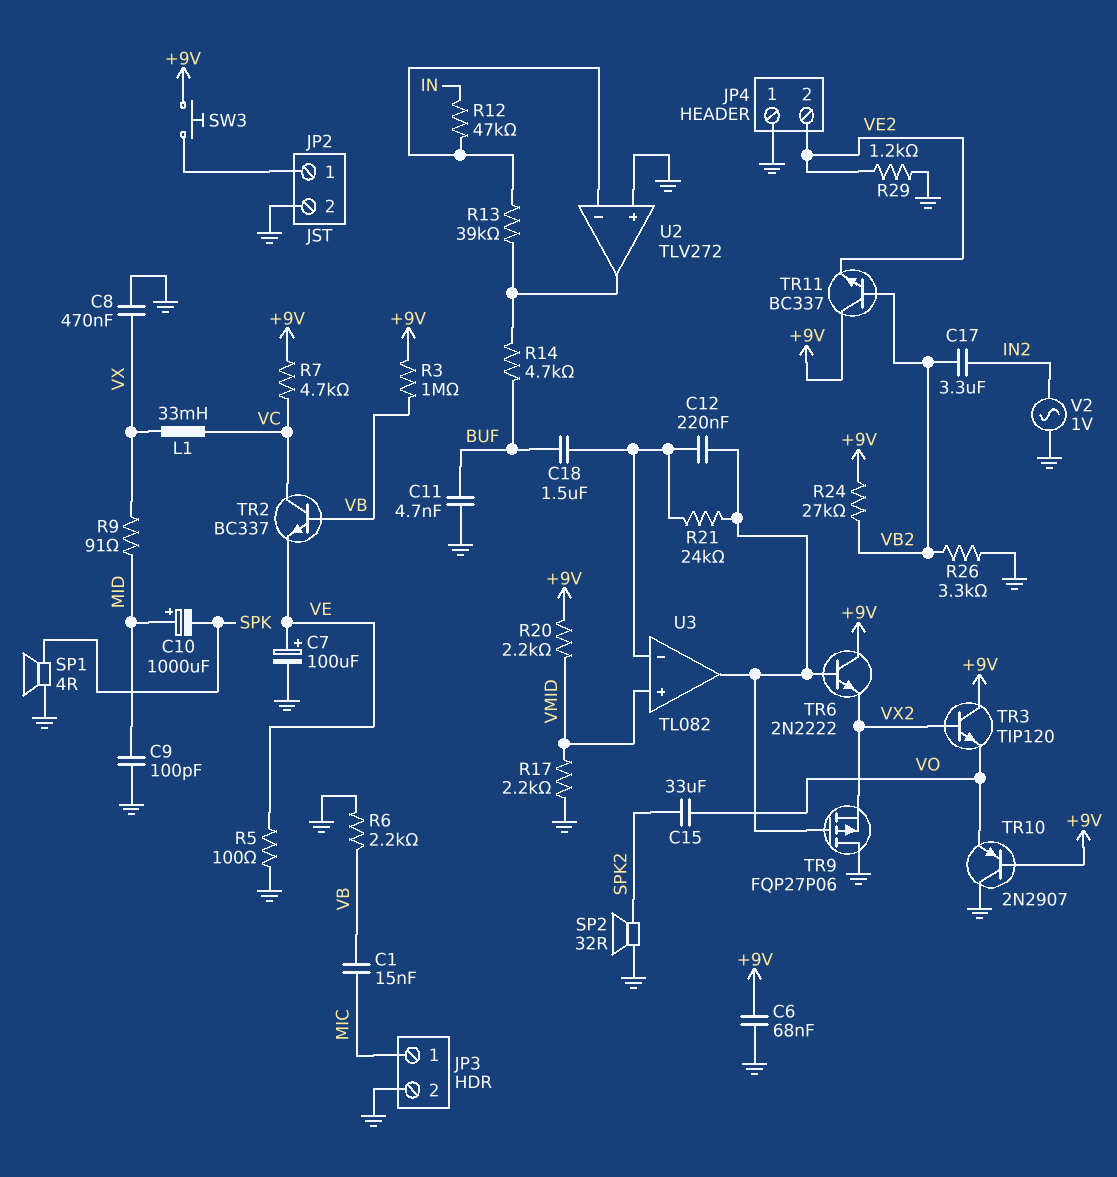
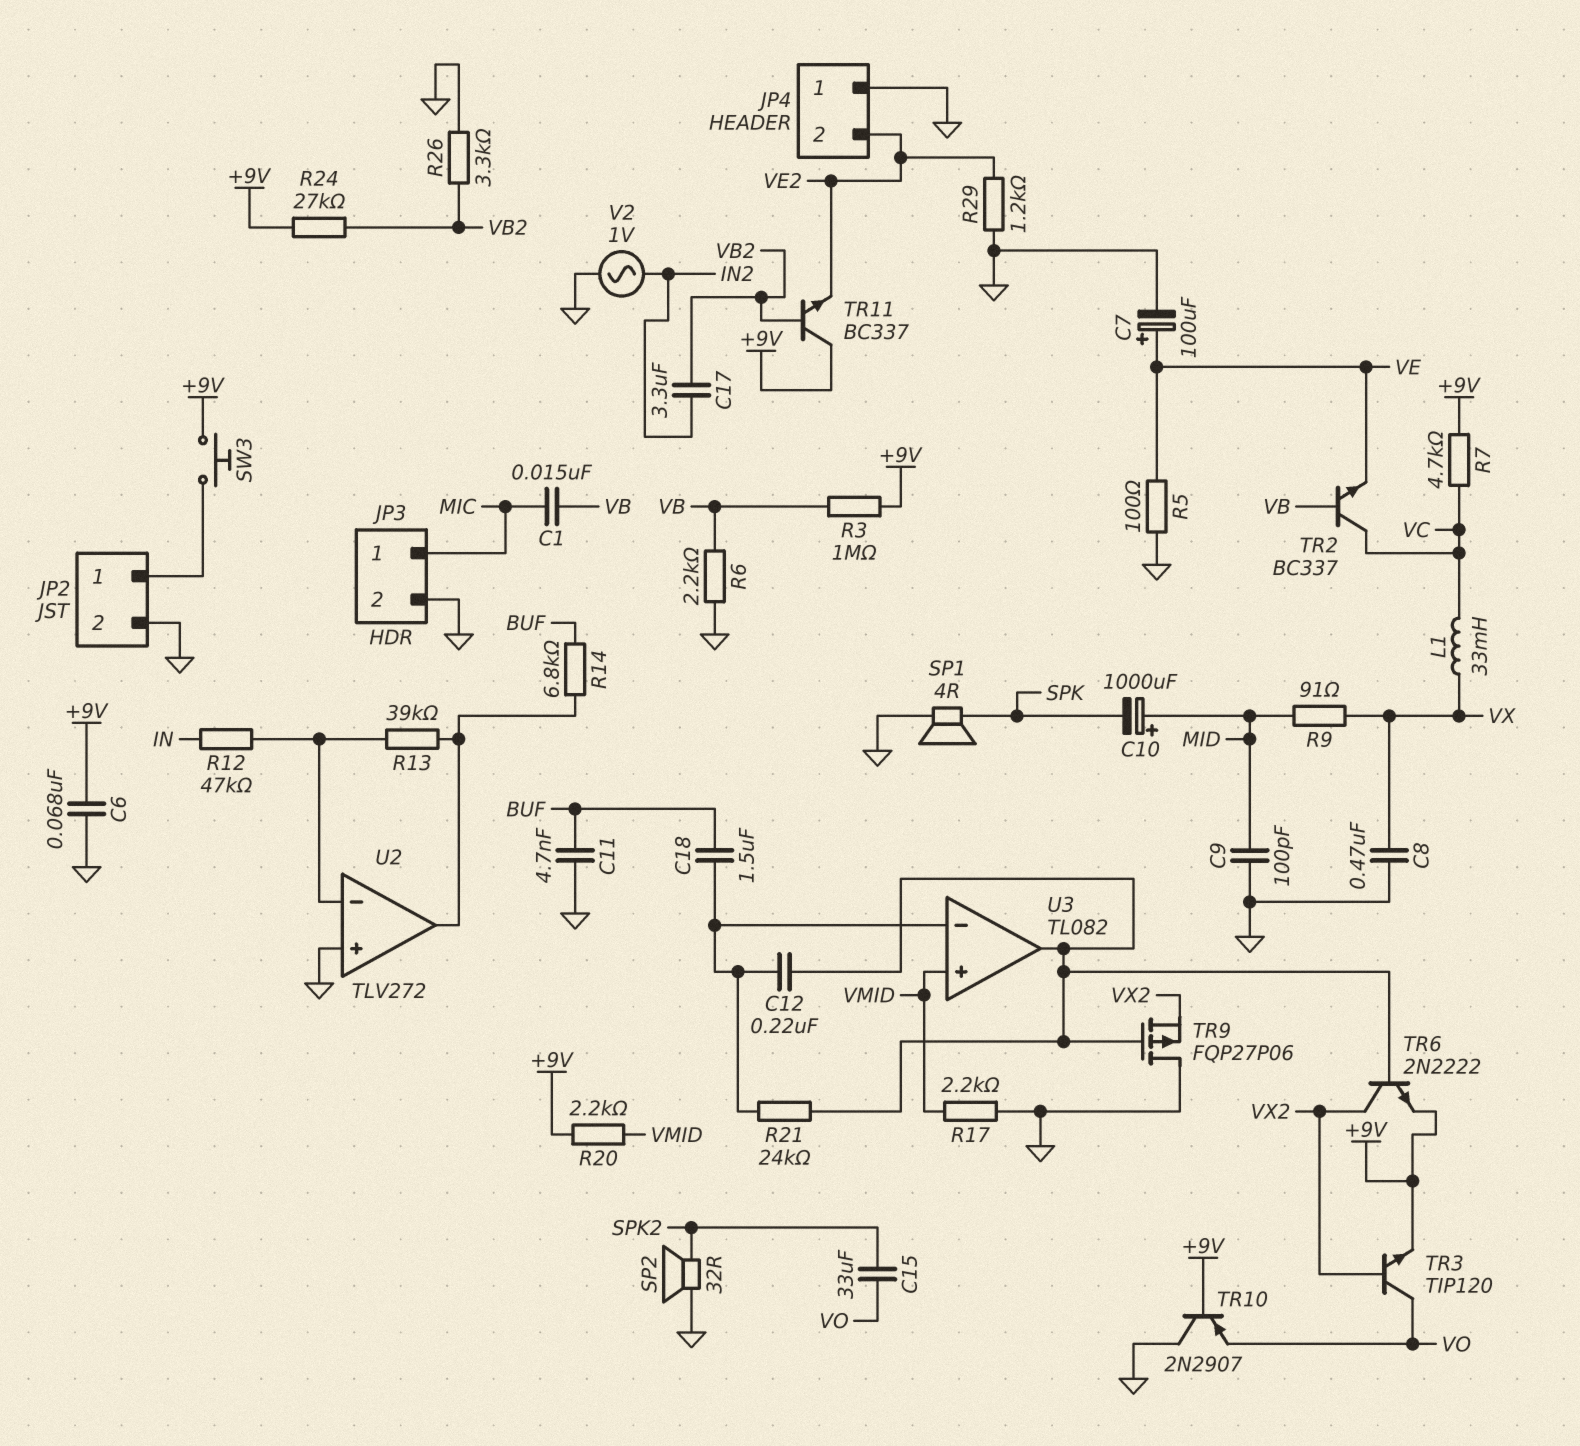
R14: 4.7k (BUF, U2/out) -> 6.8k (BUF, U2/out)
TR3: NPN TIP120 (B VX2, C +9V, E VO) -> NPN TIP120 (B VX2, C VO, E +9V)
TR6: NPN 2N2222 (B U3/out, C +9V, E VX2) -> NPN 2N2222 (B U3/out, C VX2, E +9V)

